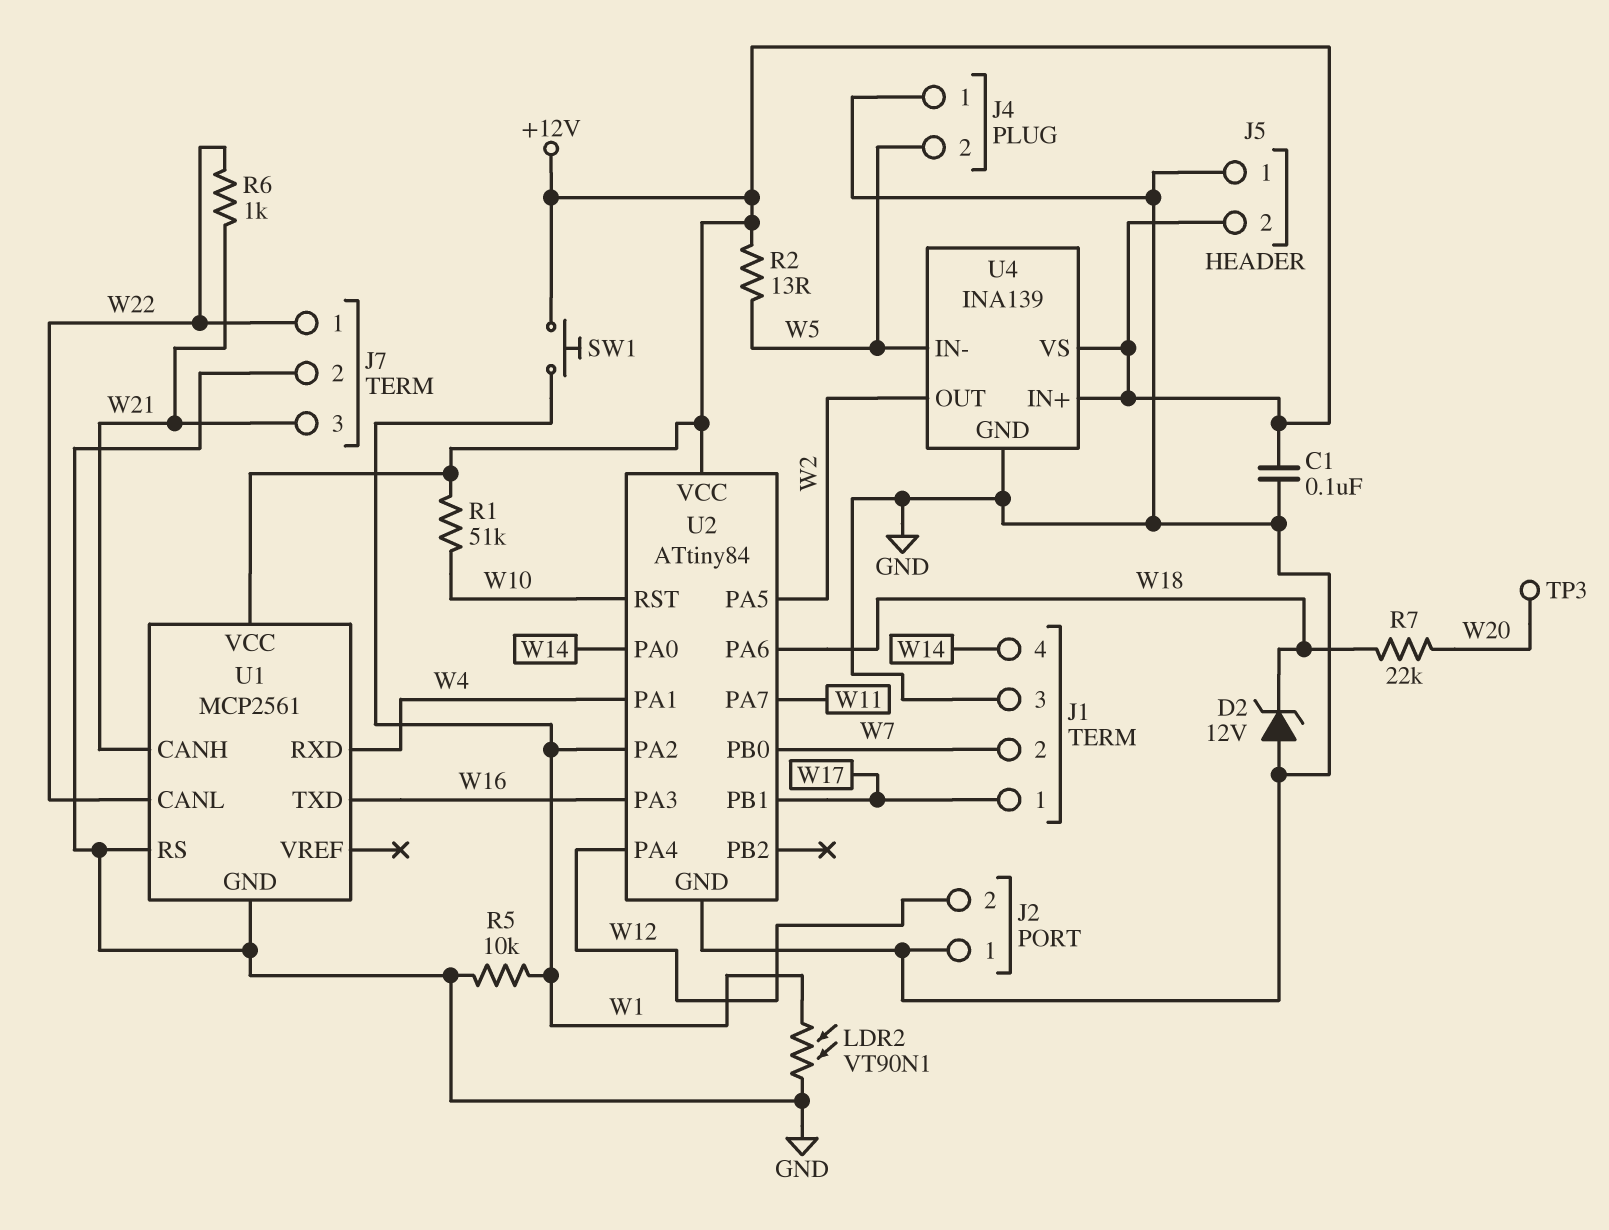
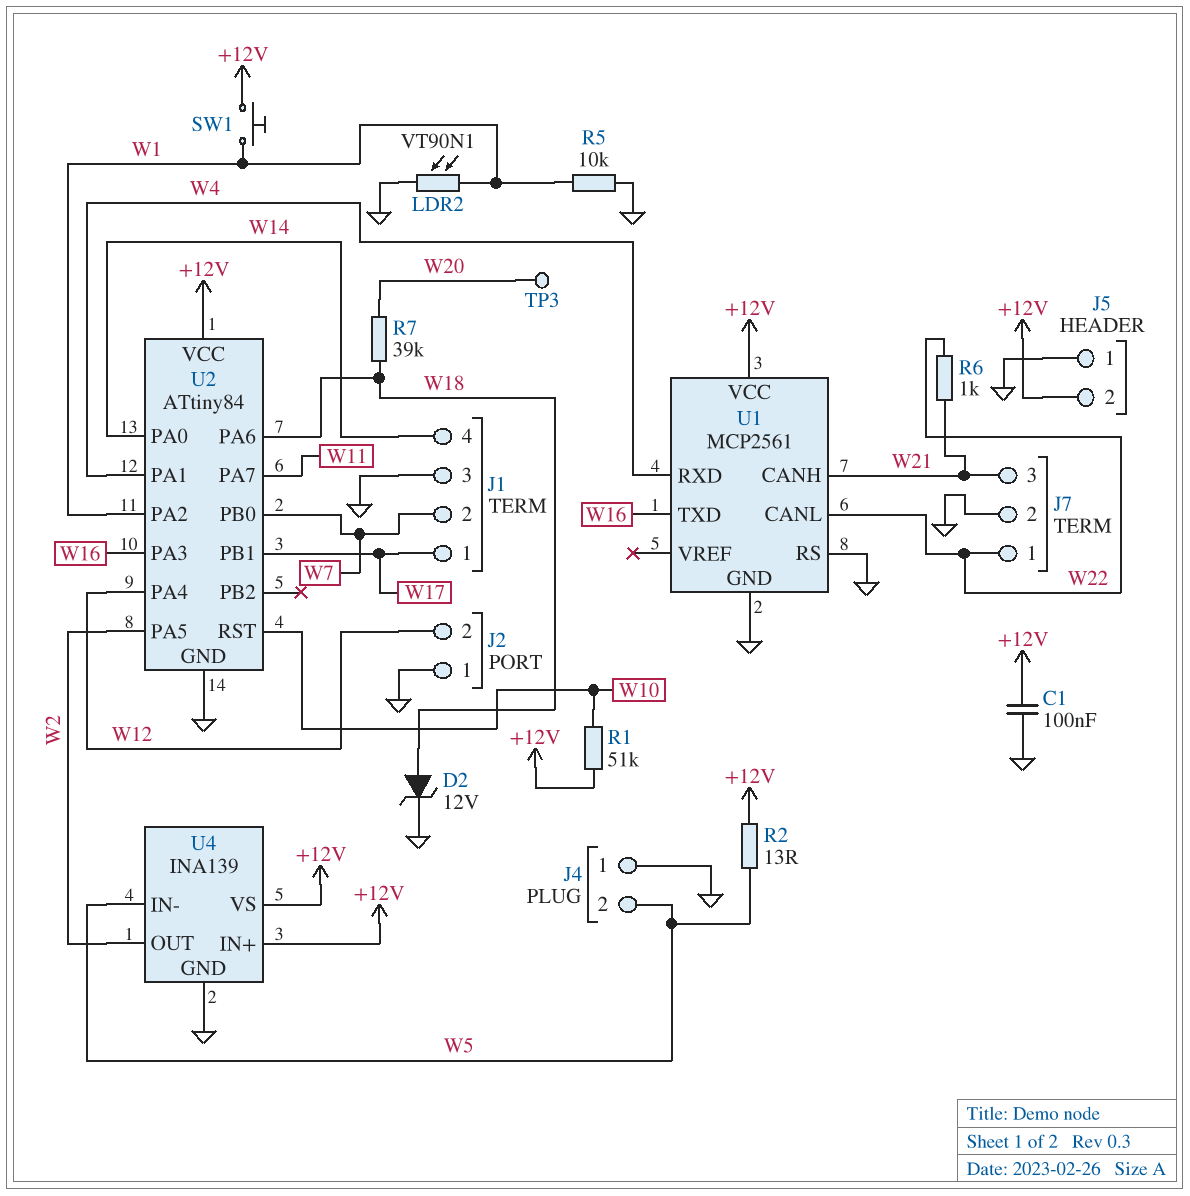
D2: zener 12V (A GND, K W18) -> zener 12V (A W18, K GND)
R7: 22k (W18, W20) -> 39k (W18, W20)

